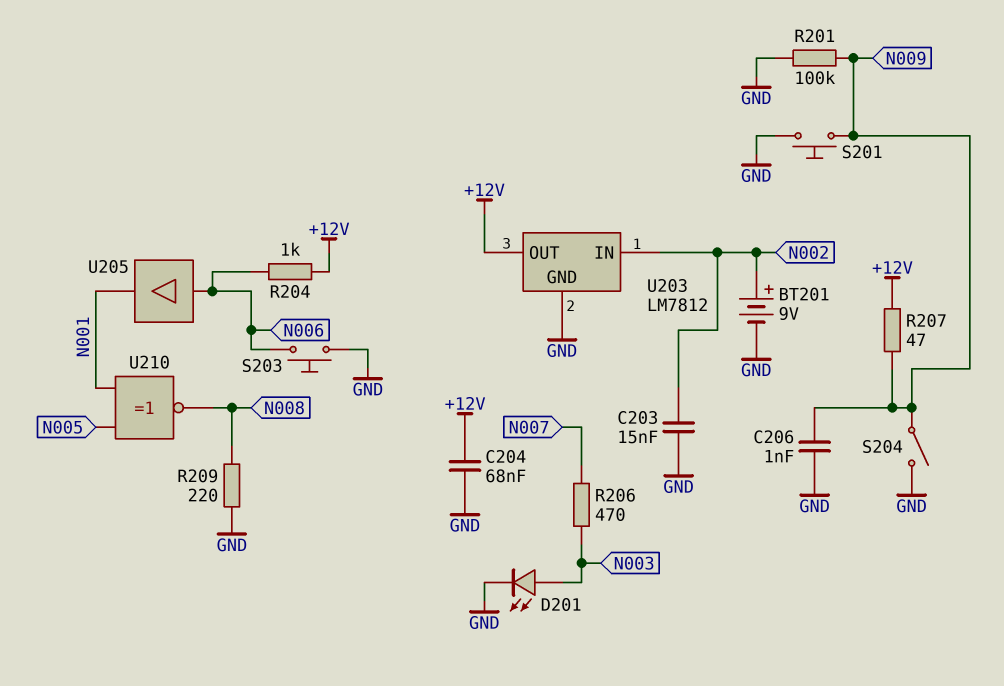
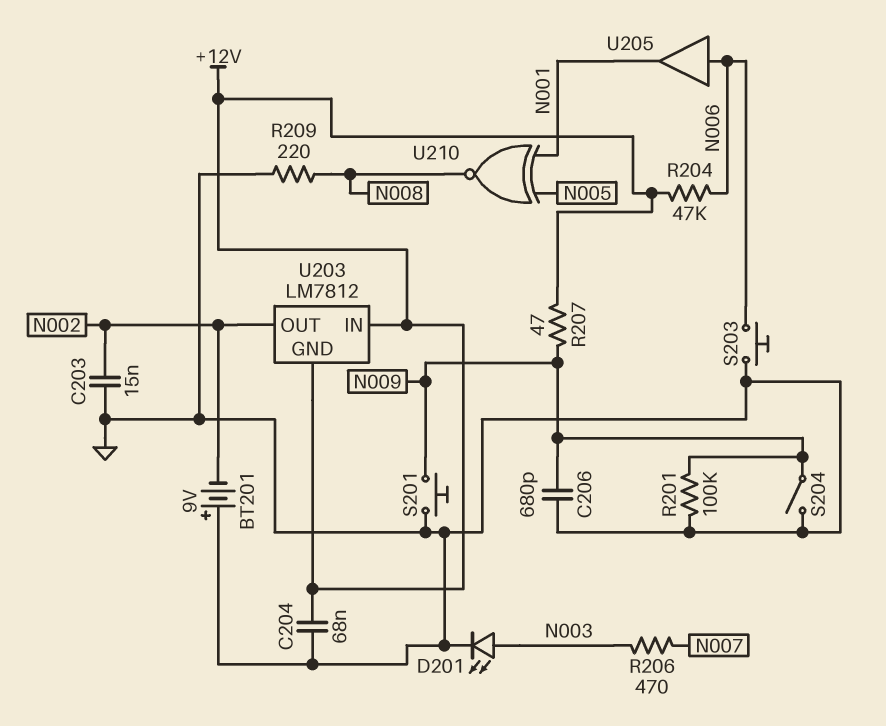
BT201: 9V (plus N002, minus GND) -> 9V (plus GND, minus N002)
C206: 1nF (GND, N009) -> 680pF (GND, N009)
R204: 1k (+12V, N006) -> 47k (+12V, N006)
U203 pin GND: GND -> +12V
U203 pin IN: N002 -> +12V
U203 pin OUT: +12V -> N002

